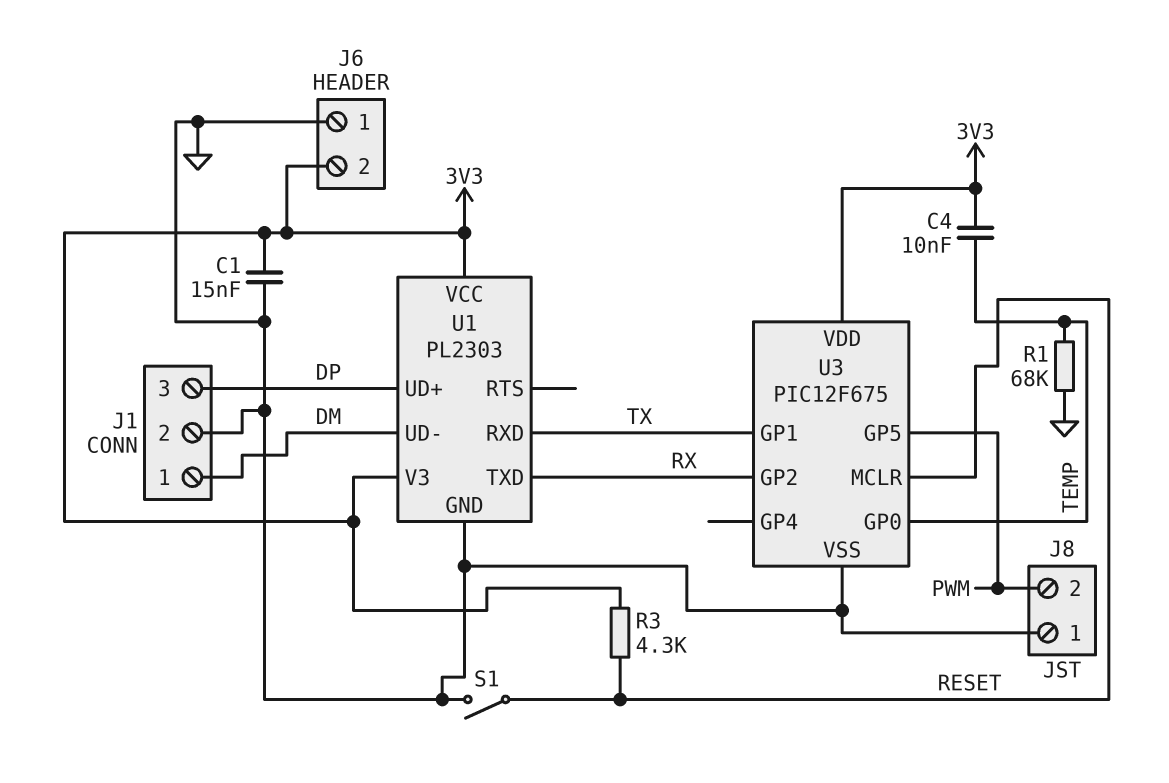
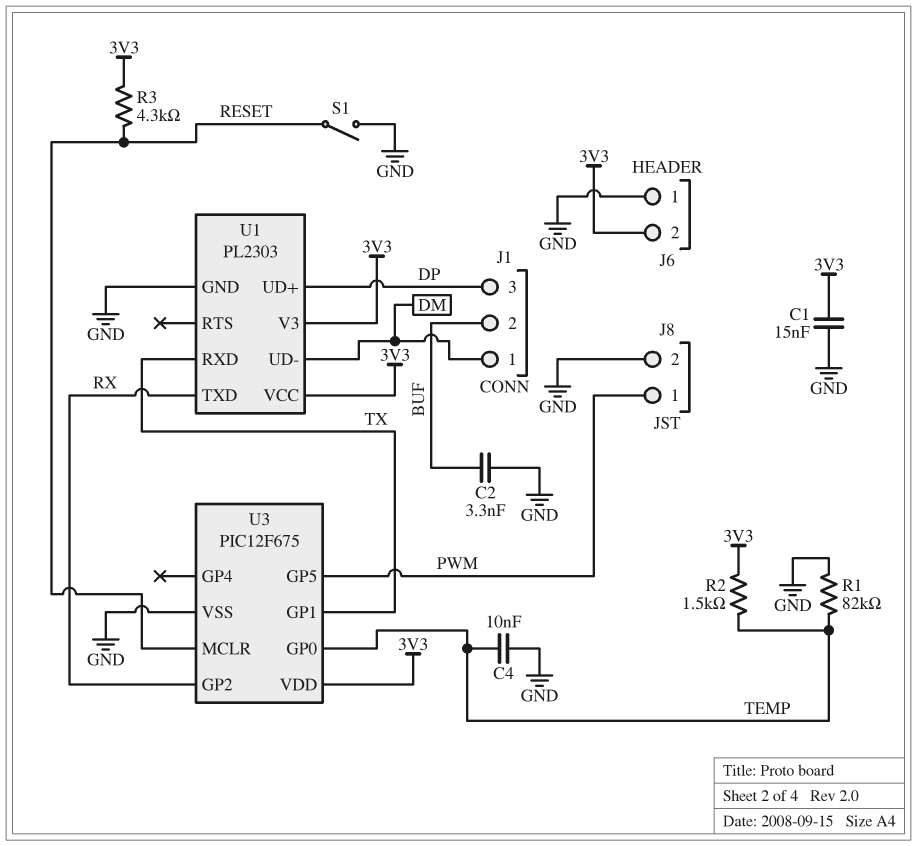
C2: none -> 3.3nF (BUF, GND)
C4: 10nF (3V3, TEMP) -> 10nF (GND, TEMP)
J1 pin 2: GND -> BUF
J8 pin 1: GND -> PWM
J8 pin 2: PWM -> GND
R1: 68k (GND, TEMP) -> 82k (GND, TEMP)
R2: none -> 1.5k (3V3, TEMP)

